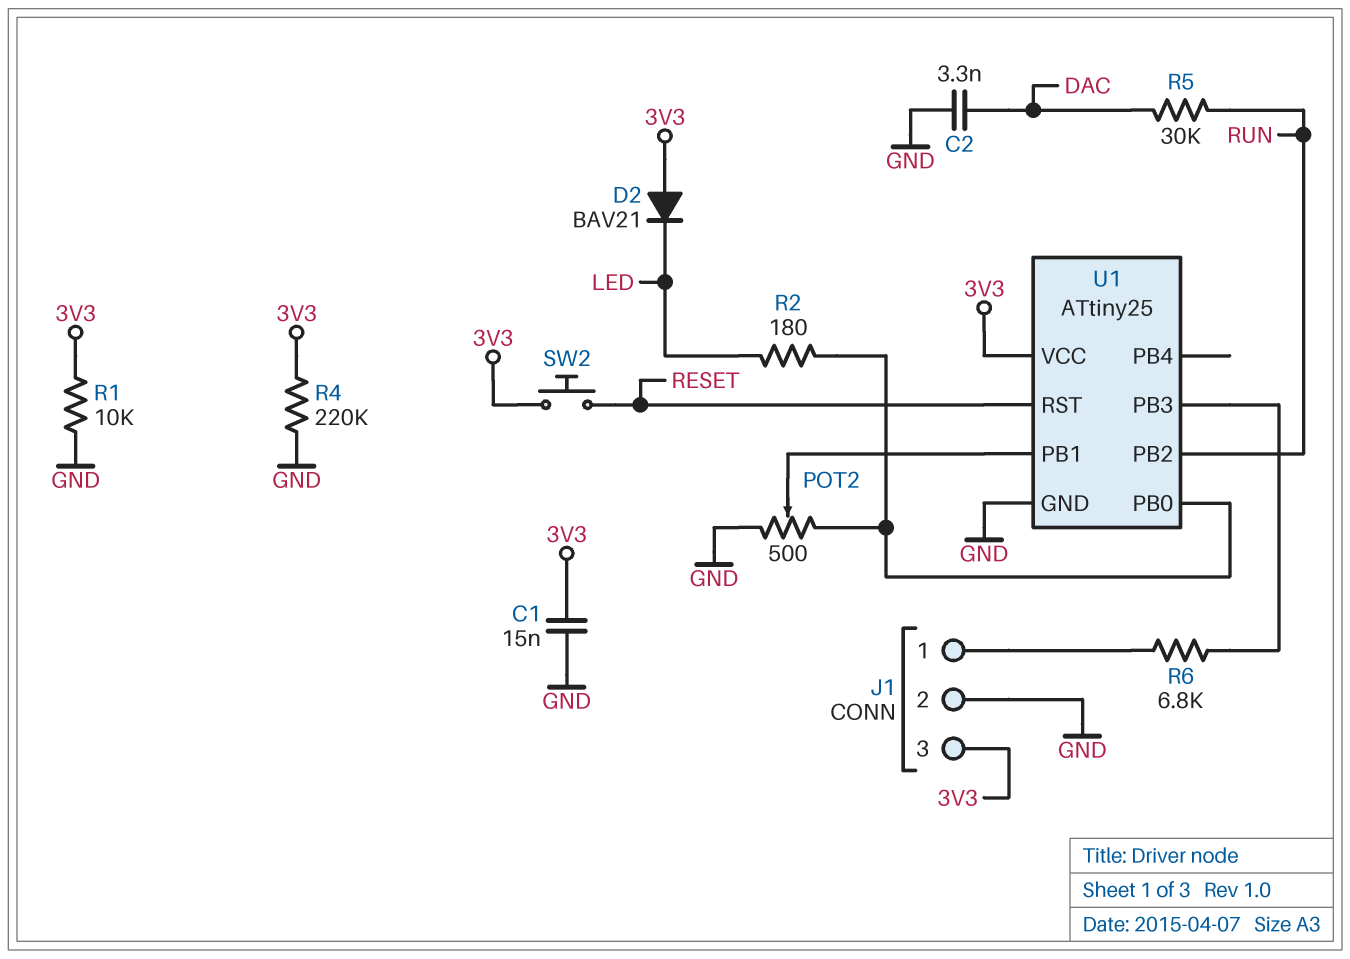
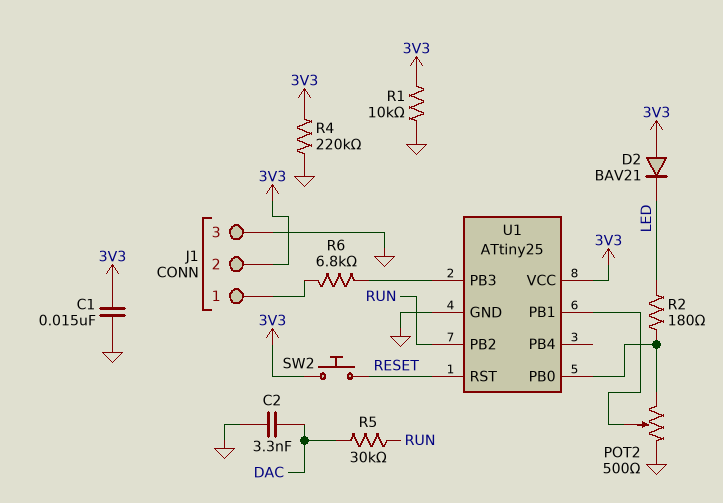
J1 pin 2: GND -> 3V3
J1 pin 3: 3V3 -> GND

